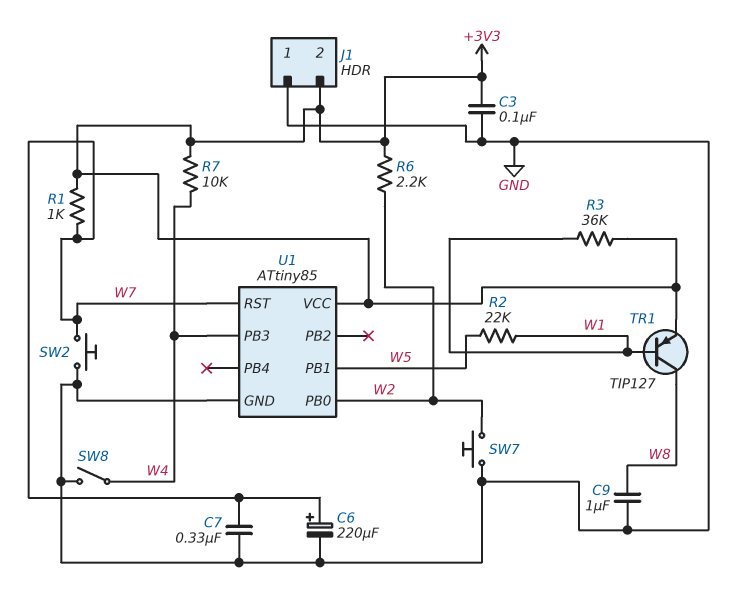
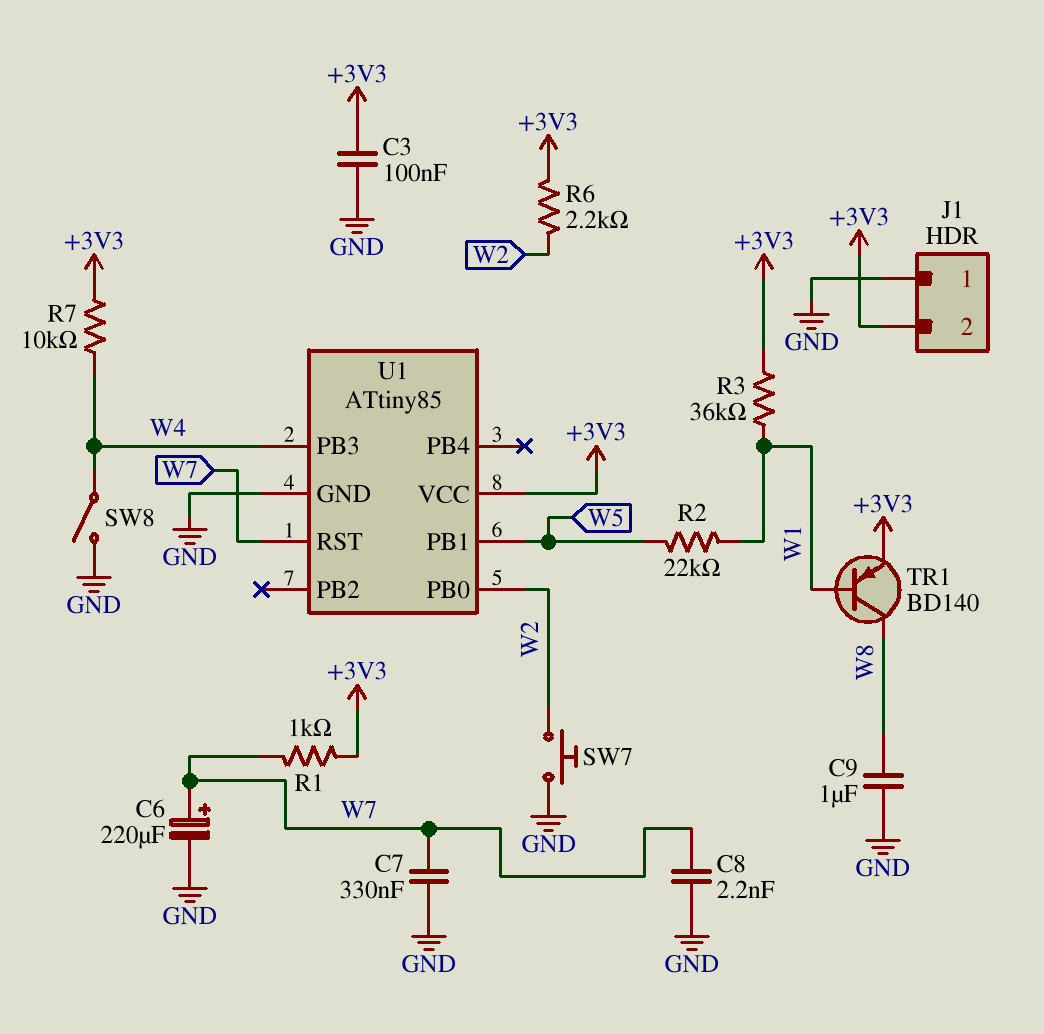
C8: none -> 2.2nF (GND, W7)
SW2: button (GND, W7) -> none
TR1: PNP TIP127 (B W1, C W8, E +3V3) -> PNP BD140 (B W1, C W8, E +3V3)

